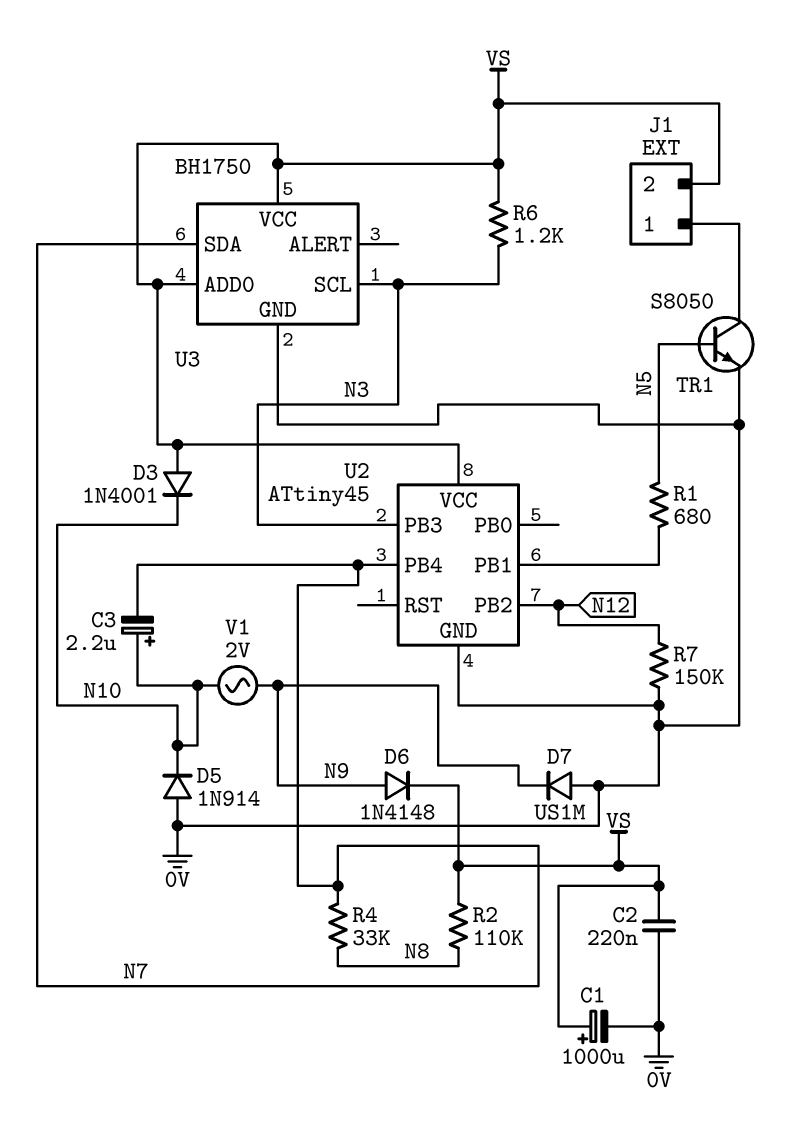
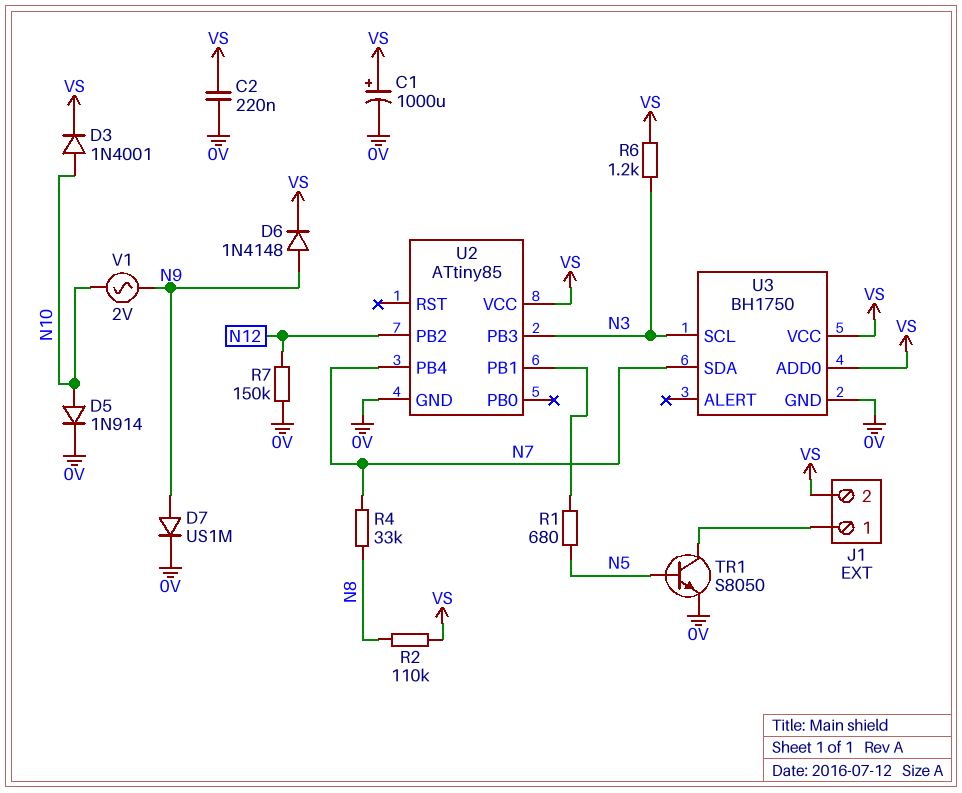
C3: 2.2uF (plus N10, minus N7) -> none
D3: diode 1N4001 (A VS, K N10) -> diode 1N4001 (A N10, K VS)
D5: diode 1N914 (A 0V, K N10) -> diode 1N914 (A N10, K 0V)
D7: diode US1M (A 0V, K N9) -> diode US1M (A N9, K 0V)
U2: ATtiny45 -> ATtiny85

